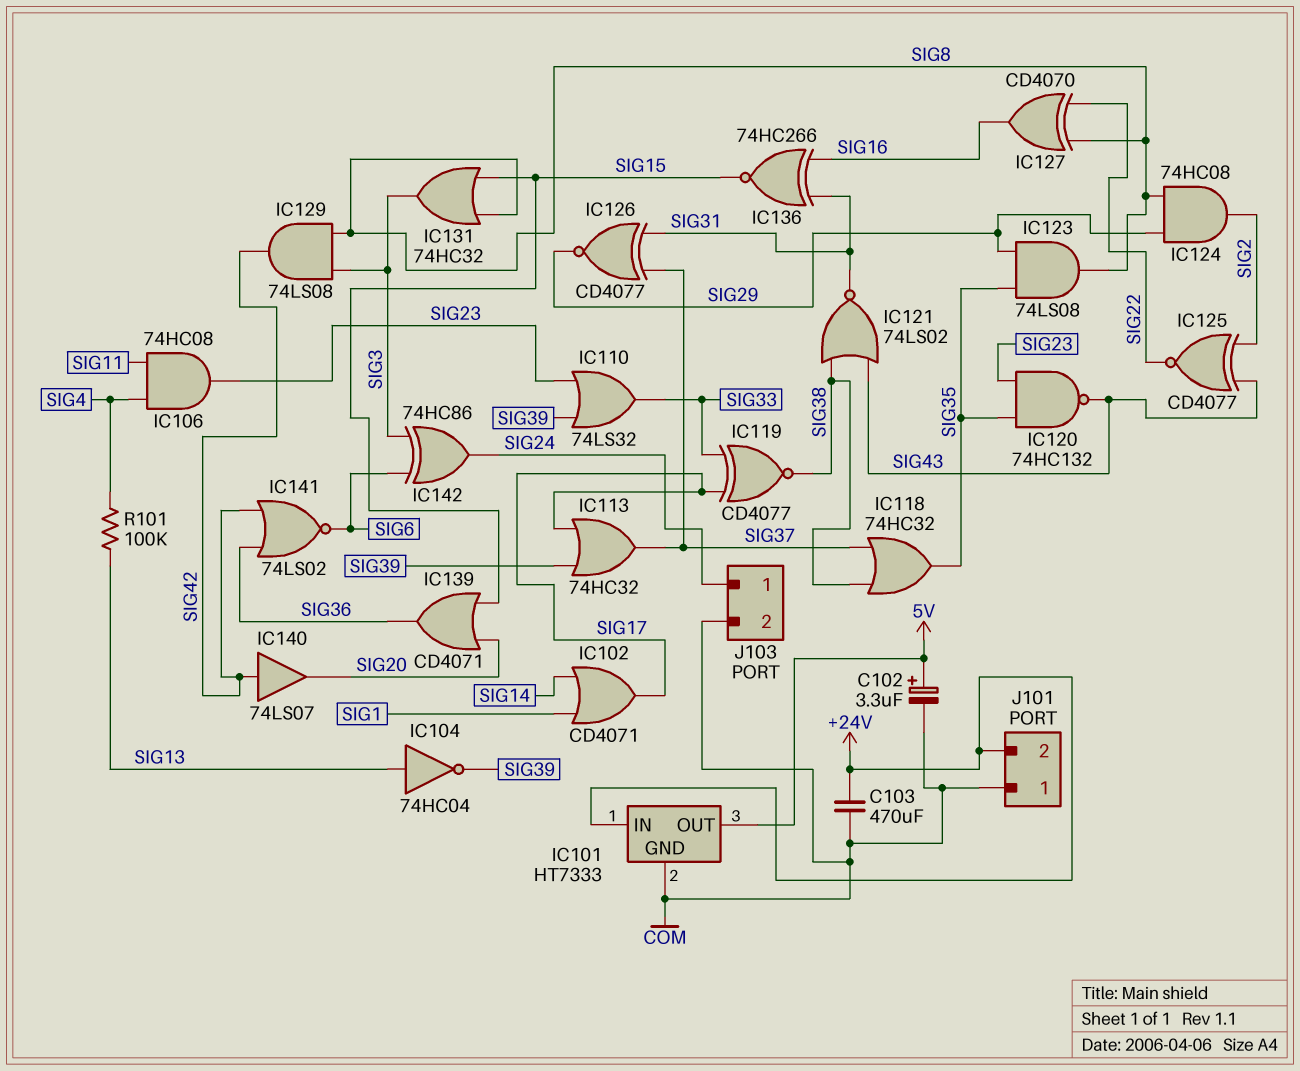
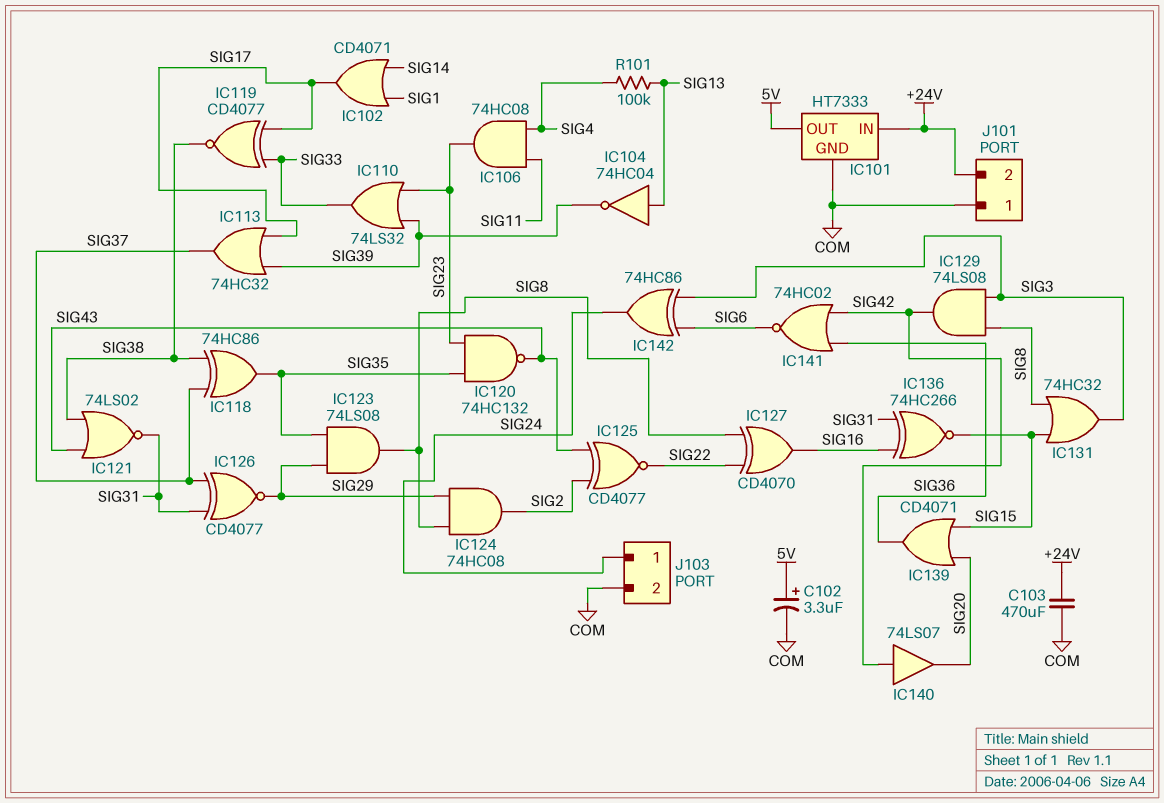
IC118: OR 74HC32 (in SIG37, in SIG38, out SIG35) -> XOR 74HC86 (in SIG37, in SIG38, out SIG35)
IC141: NOR 74LS02 (in SIG36, in SIG42, out SIG6) -> NOR 74HC02 (in SIG36, in SIG42, out SIG6)

